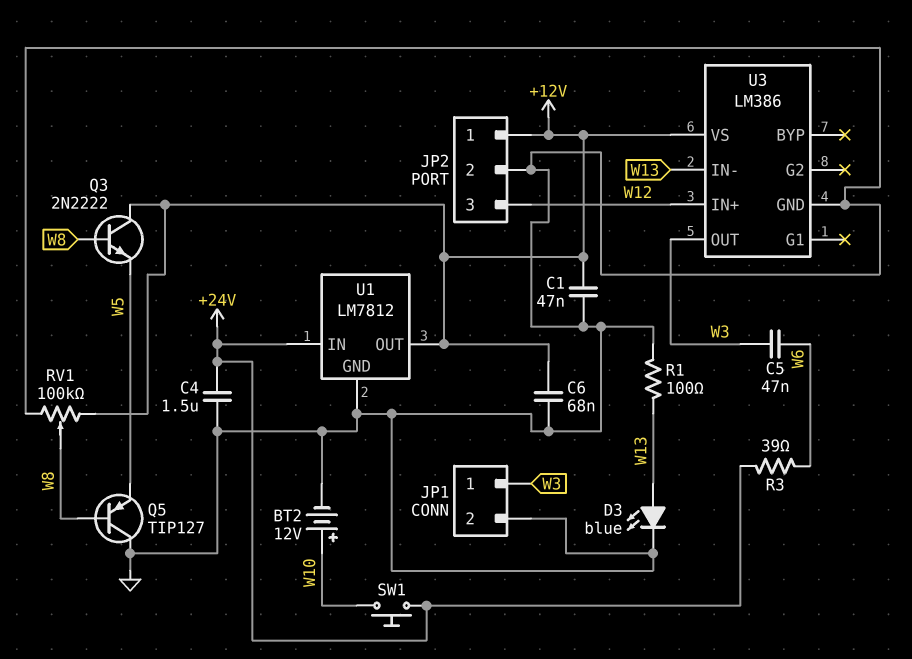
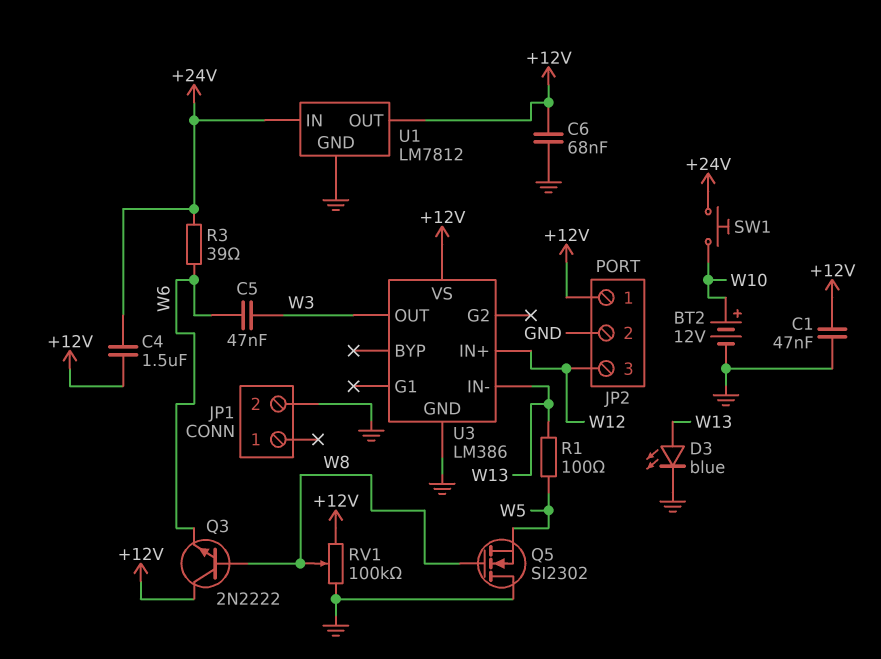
C4: 1.5uF (+24V, GND) -> 1.5uF (+12V, +24V)
JP1 pin 1: W3 -> none
Q3: NPN 2N2222 (B W8, C +12V, E W5) -> NPN 2N2222 (B W8, C +12V, E W6)
Q5: PNP TIP127 (B W8, C GND, E W5) -> NMOS SI2302 (G W8, D GND, S W5)
R1: 100 (GND, W13) -> 100 (W5, W13)

